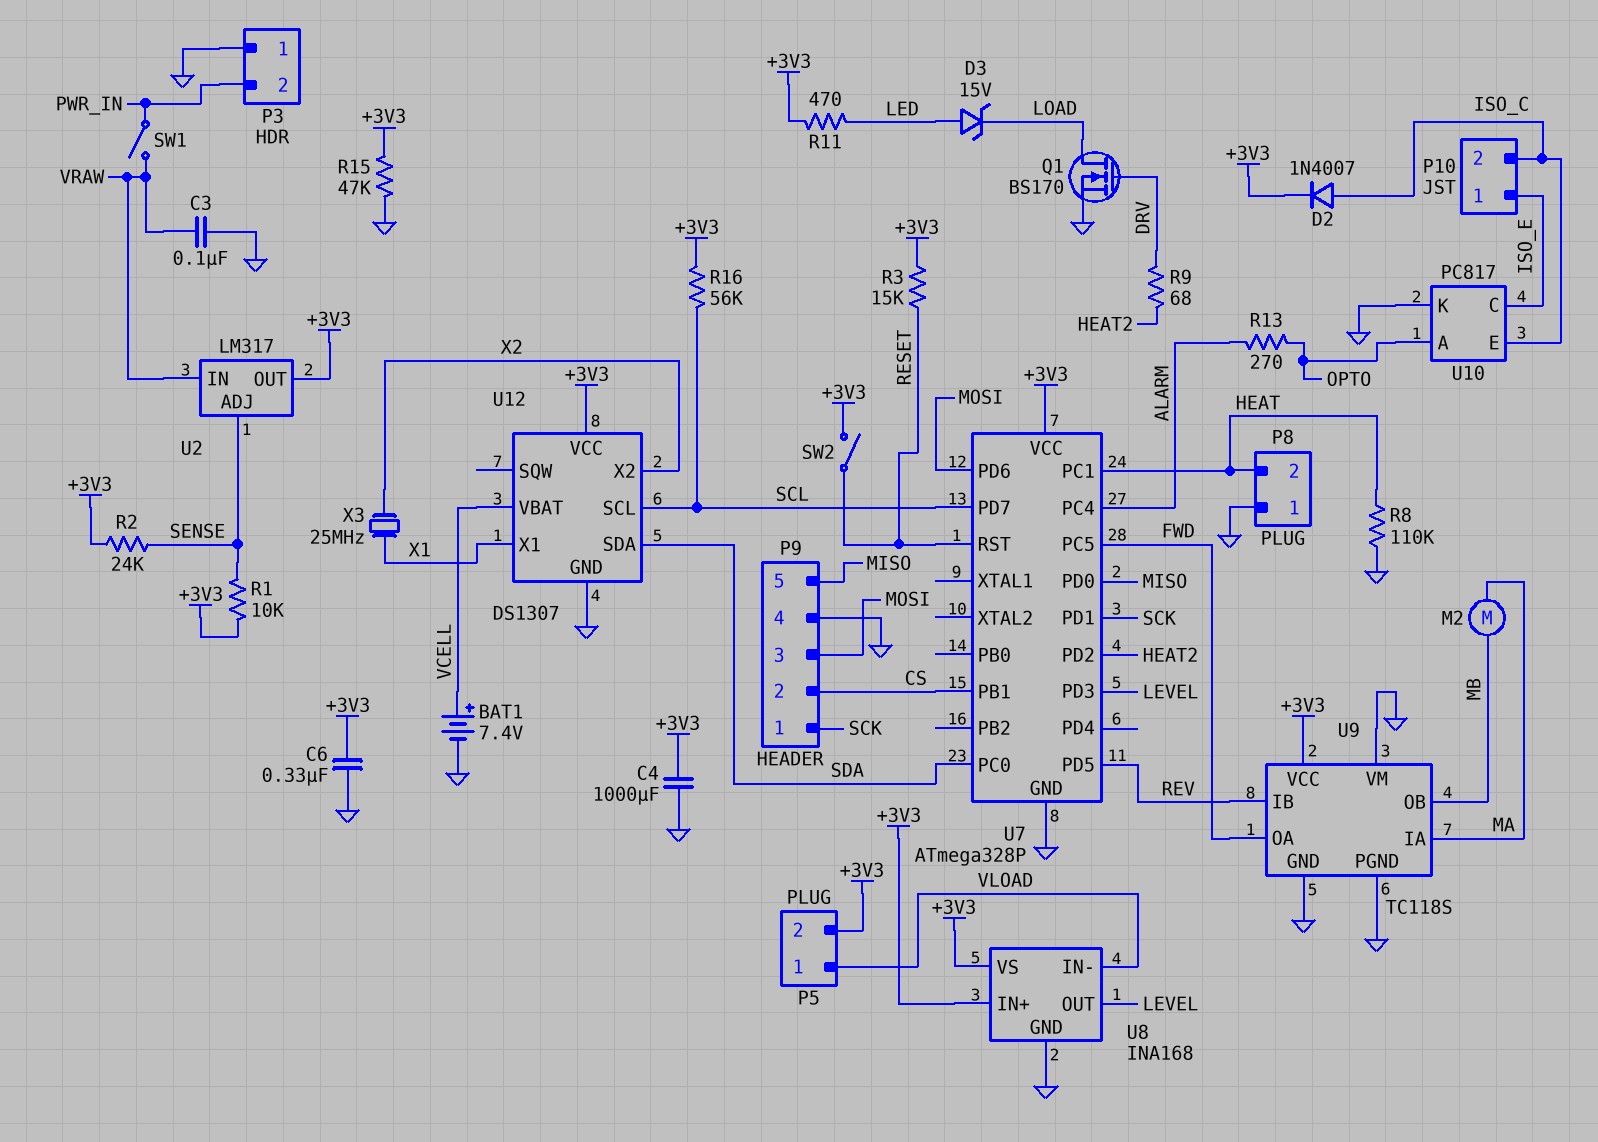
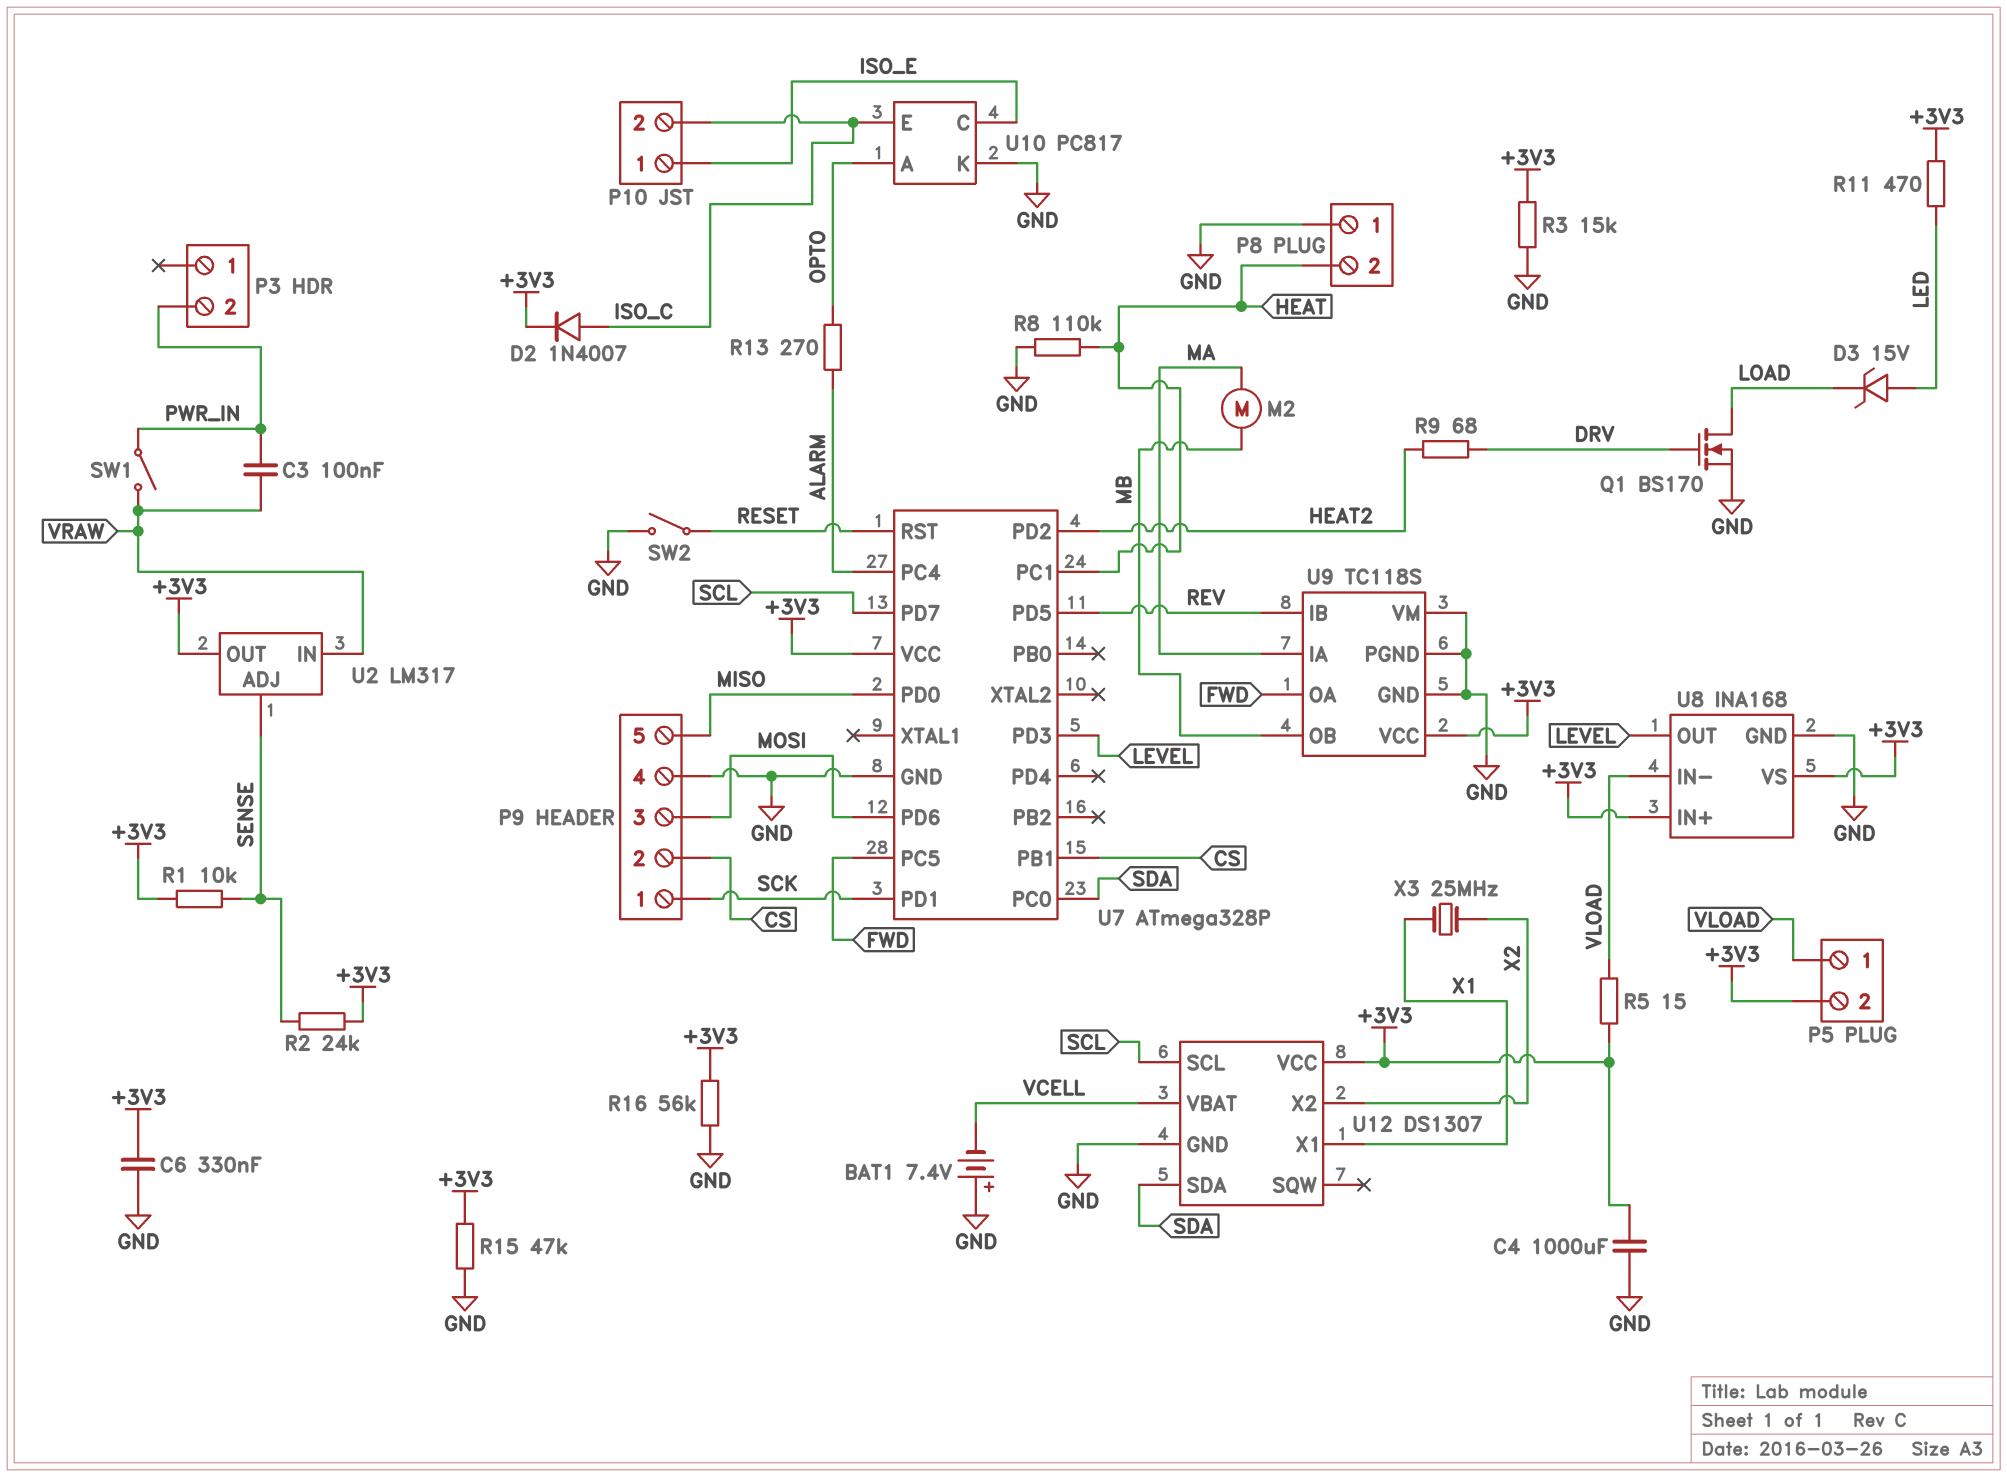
BAT1: 7.4V (plus VCELL, minus GND) -> 7.4V (plus GND, minus VCELL)
C3: 100nF (GND, VRAW) -> 100nF (PWR_IN, VRAW)
P3 pin 1: GND -> none
R3: 15k (+3V3, RESET) -> 15k (+3V3, GND)
R5: none -> 15 (+3V3, VLOAD)
R16: 56k (+3V3, SCL) -> 56k (+3V3, GND)
SW2: switch (+3V3, RESET) -> switch (GND, RESET)

